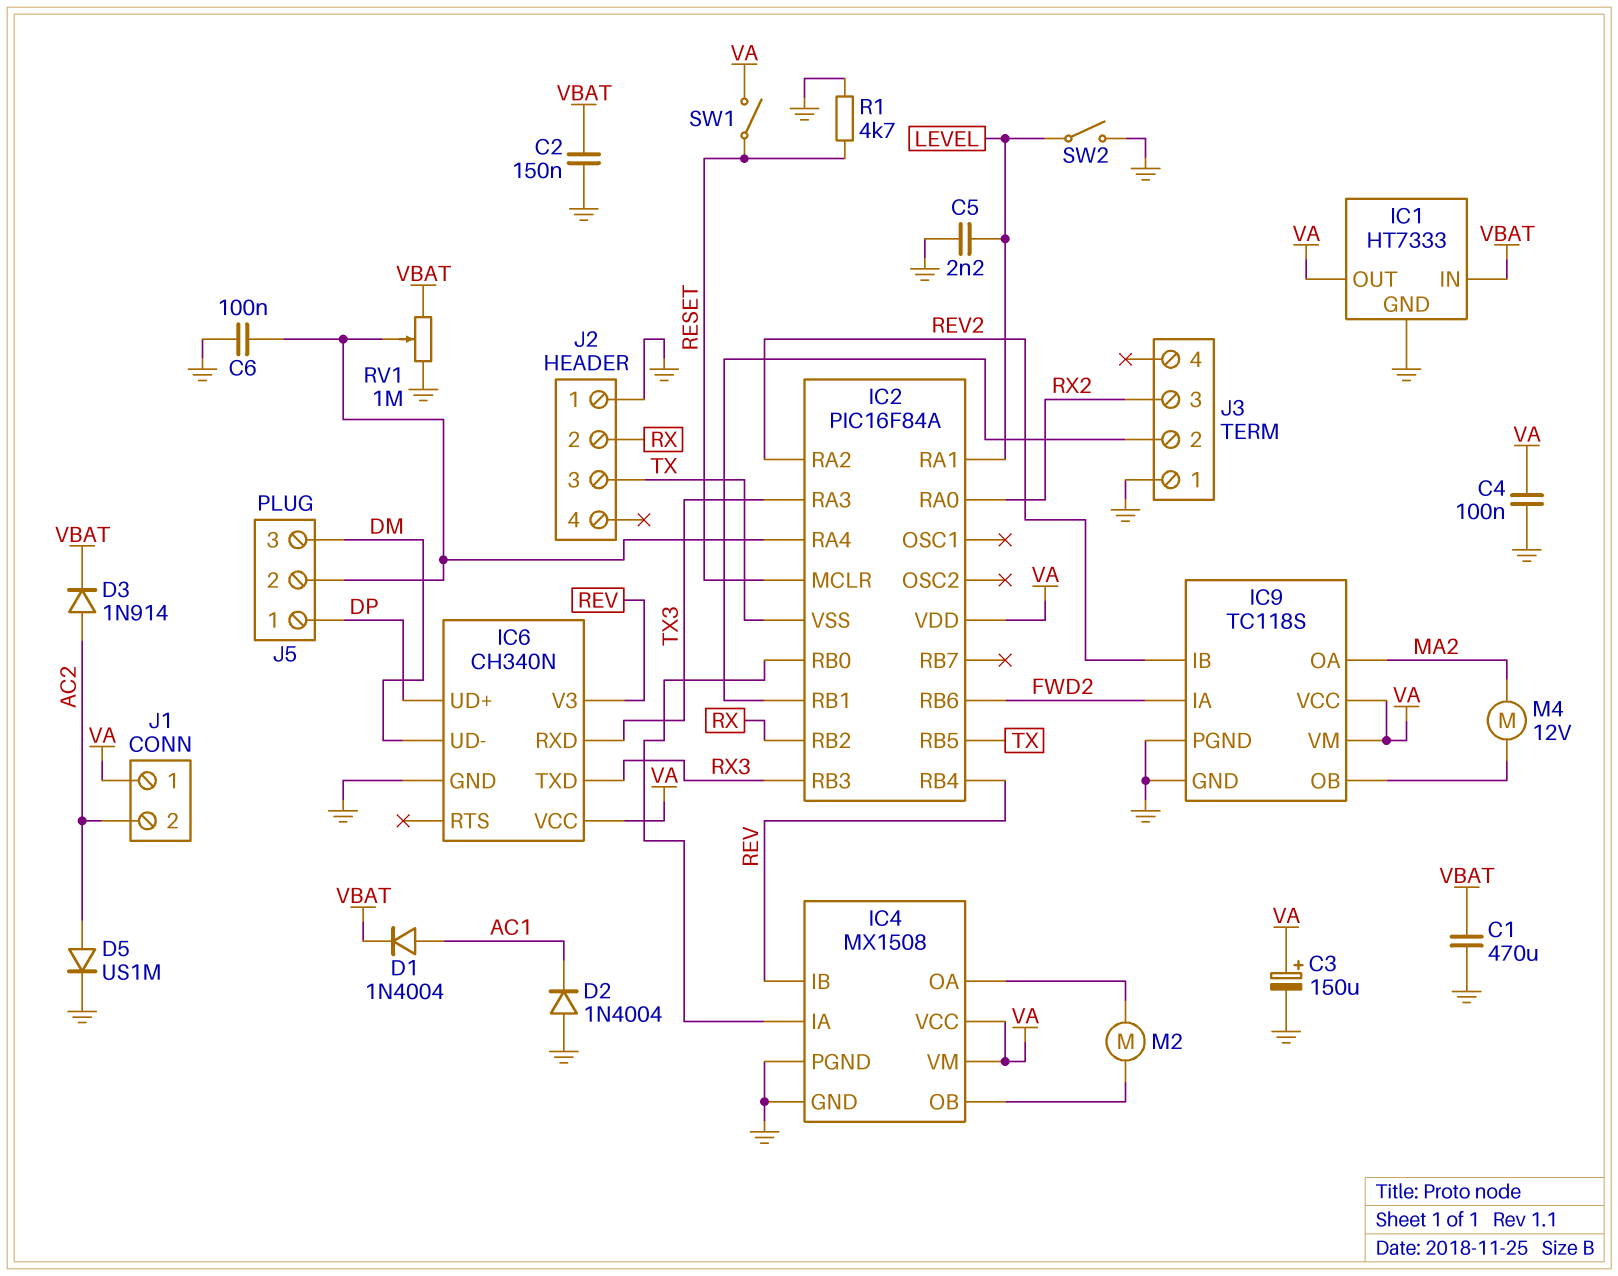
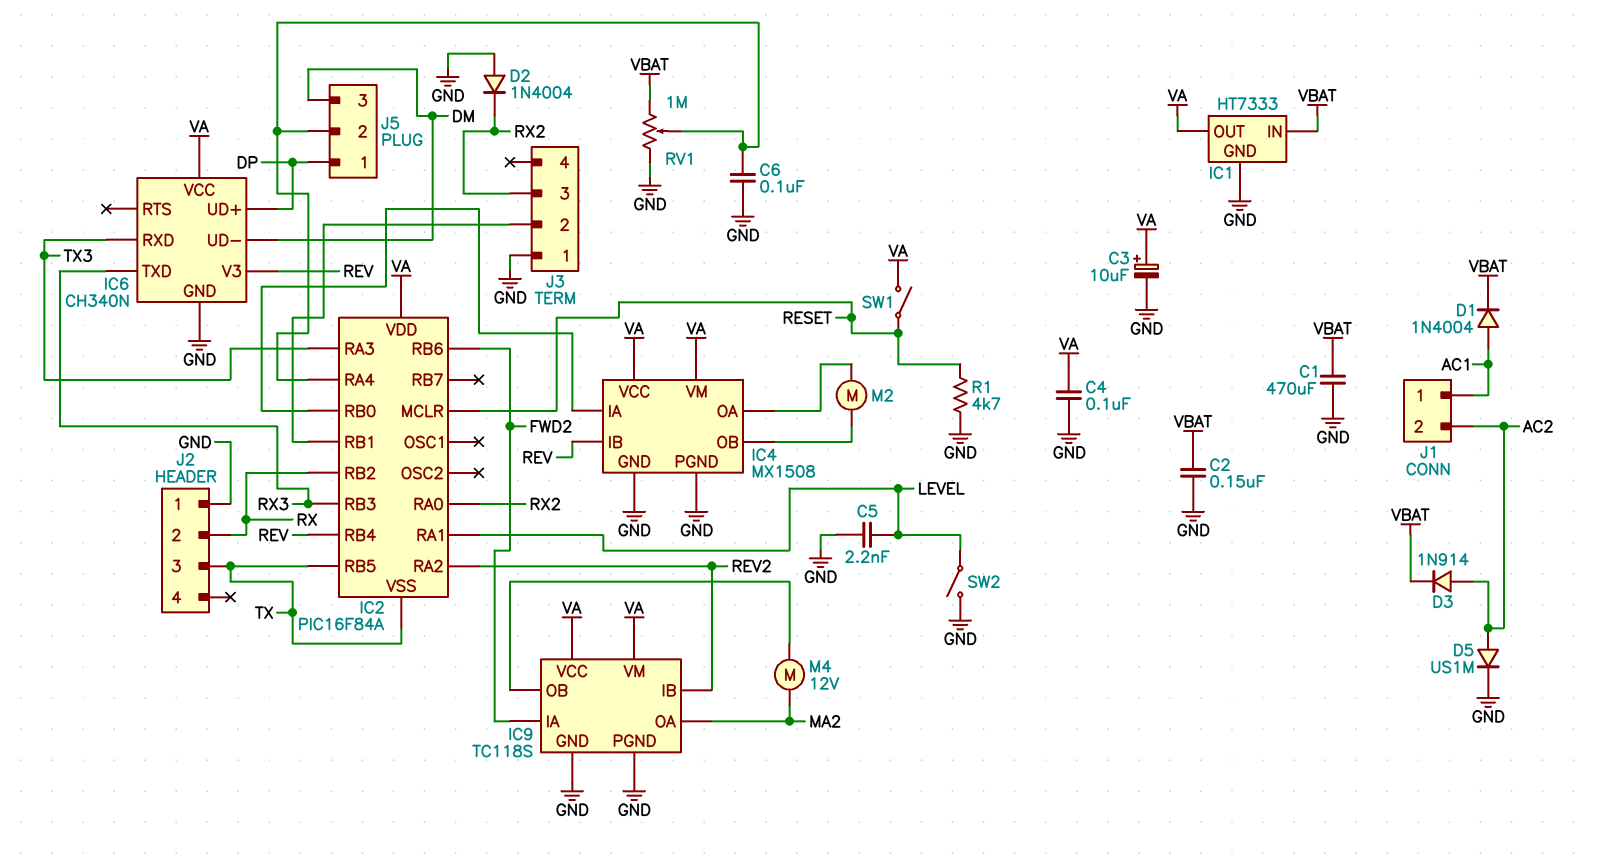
C3: 150uF (plus VA, minus GND) -> 10uF (plus VA, minus GND)
D2: diode 1N4004 (A GND, K AC1) -> diode 1N4004 (A GND, K RX2)
J1 pin 1: VA -> AC1

